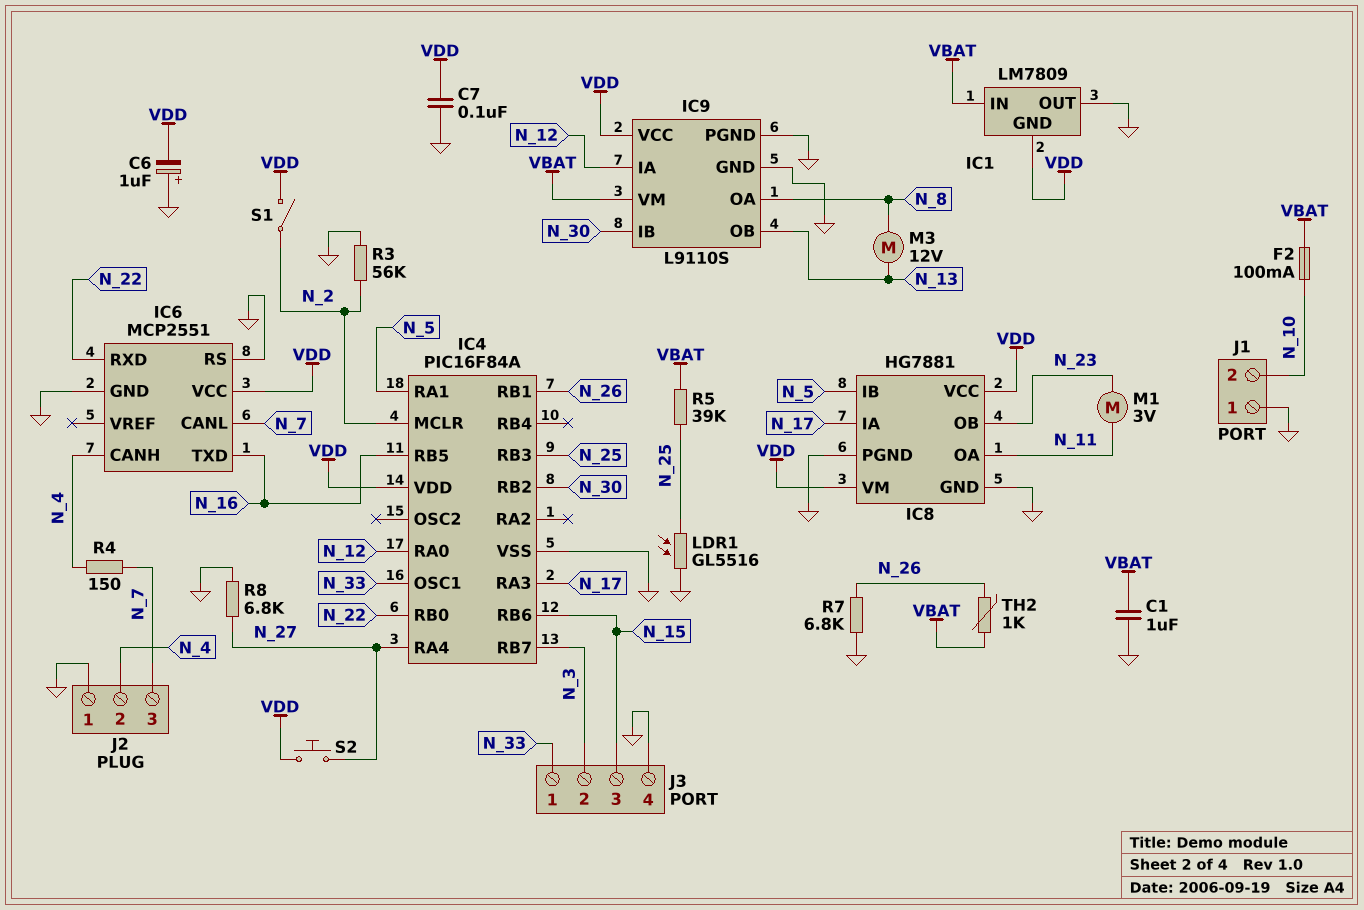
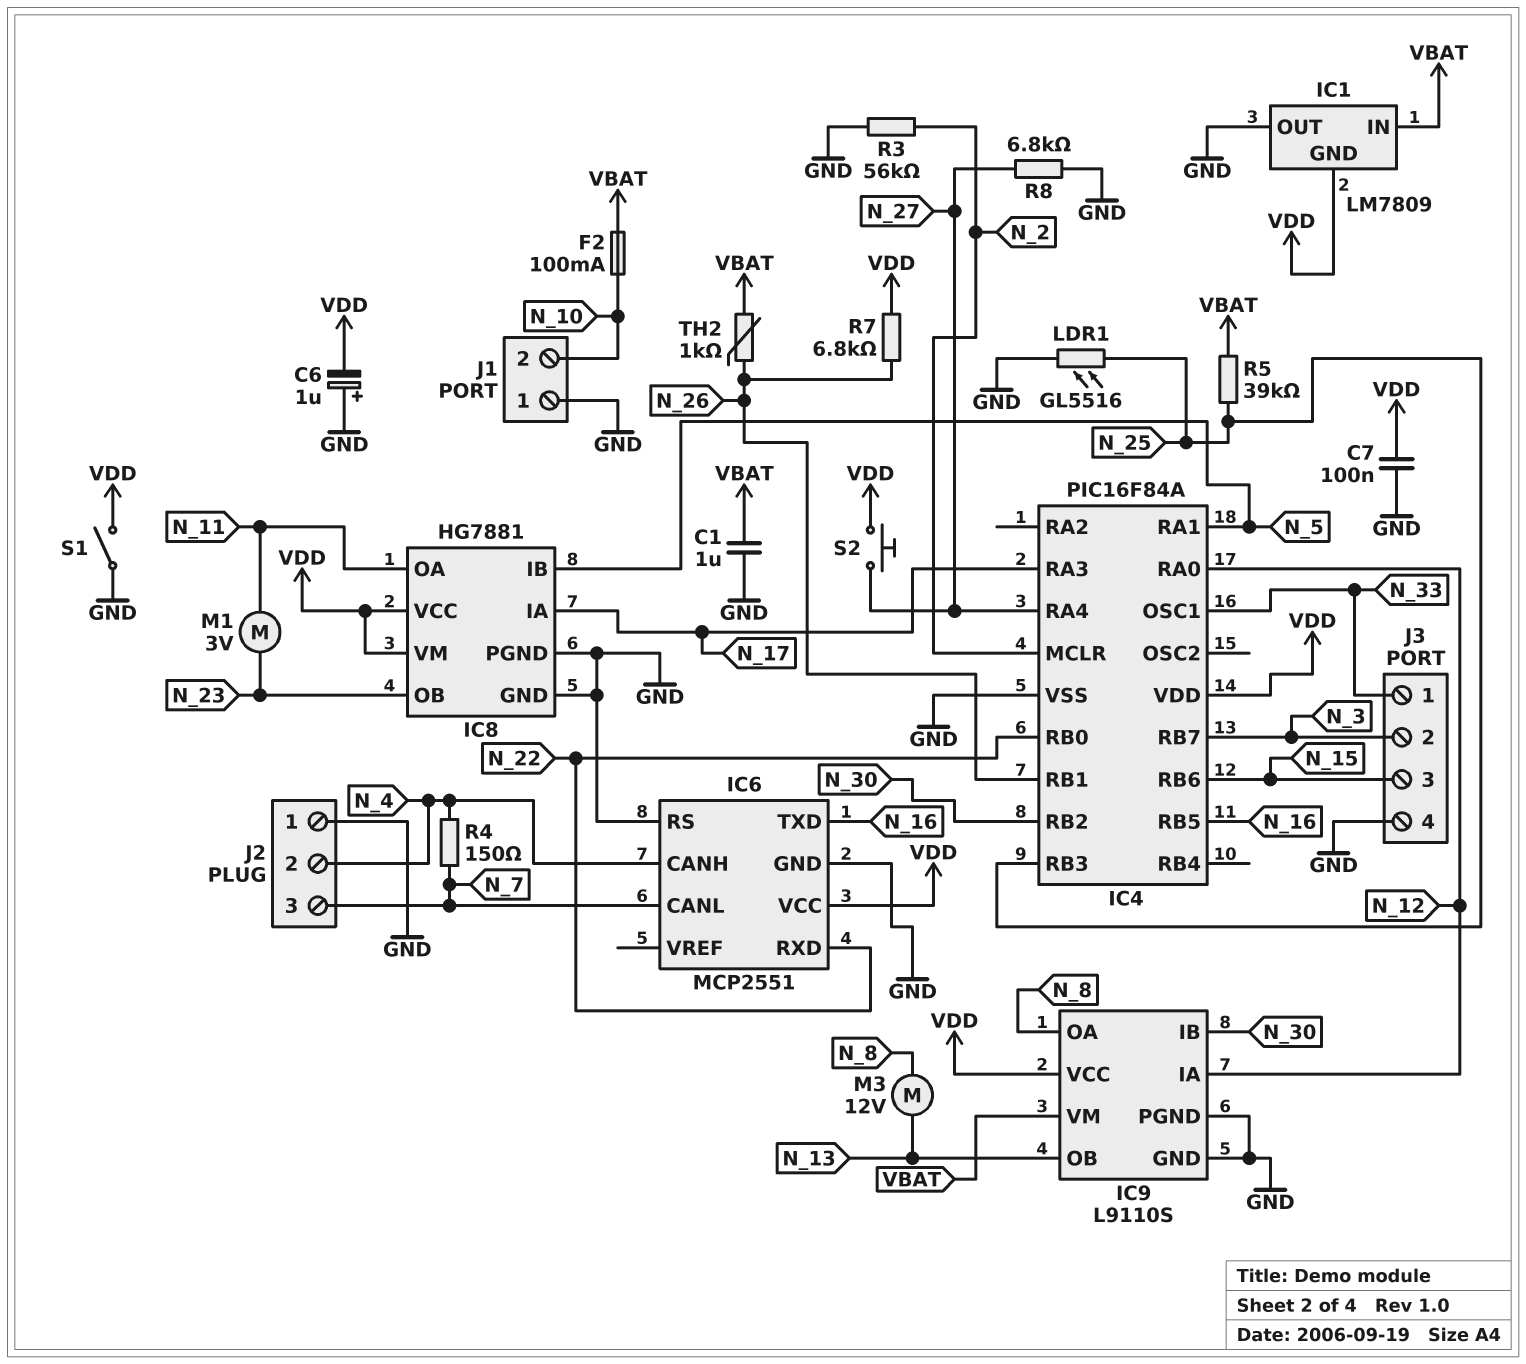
R7: 6.8k (GND, N_26) -> 6.8k (N_26, VDD)
S1: switch (N_2, VDD) -> switch (GND, VDD)

